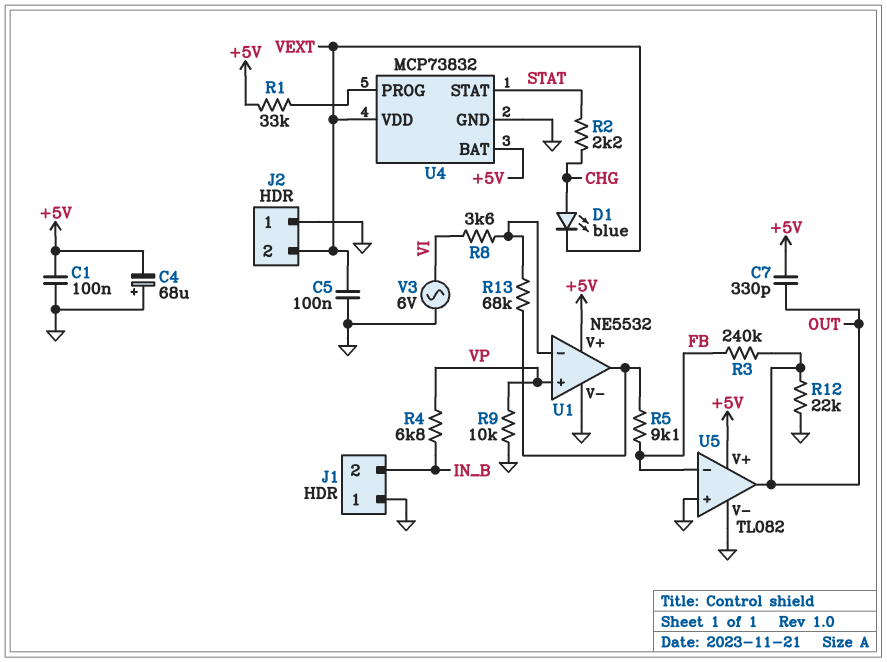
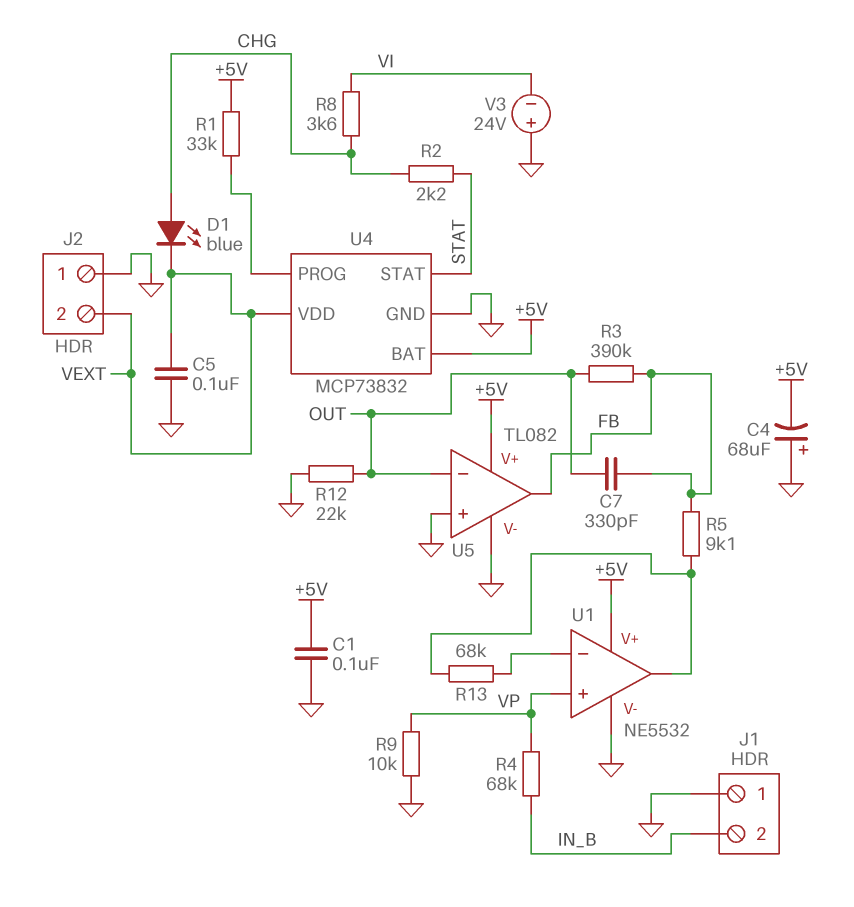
C7: 330pF (+5V, OUT) -> 330pF (FB, OUT)
R3: 240k (FB, OUT) -> 390k (FB, OUT)
R4: 6.8k (IN_B, VP) -> 68k (IN_B, VP)
R8: 3.6k (U1/in-, VI) -> 3.6k (CHG, VI)
U5 pin in-: FB -> OUT
U5 pin out: OUT -> FB
V3: AC 6V (GND, VI) -> 24V (plus GND, minus VI)

